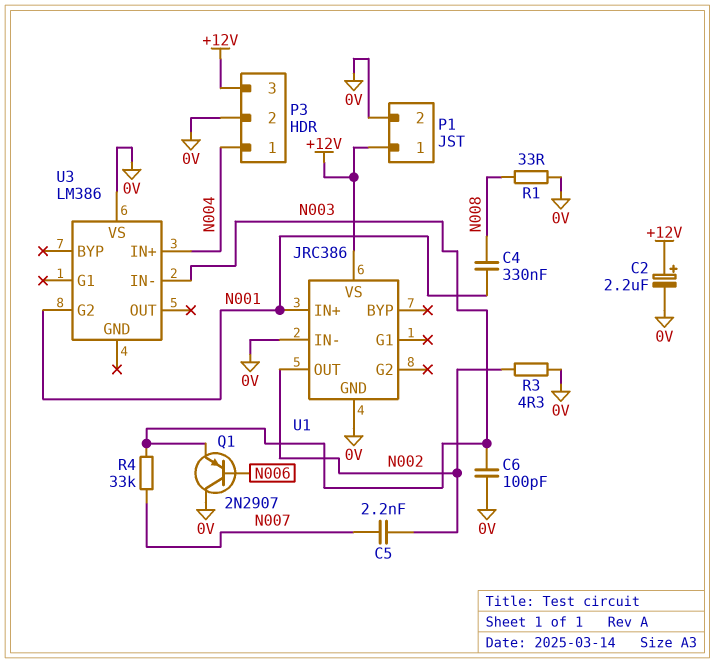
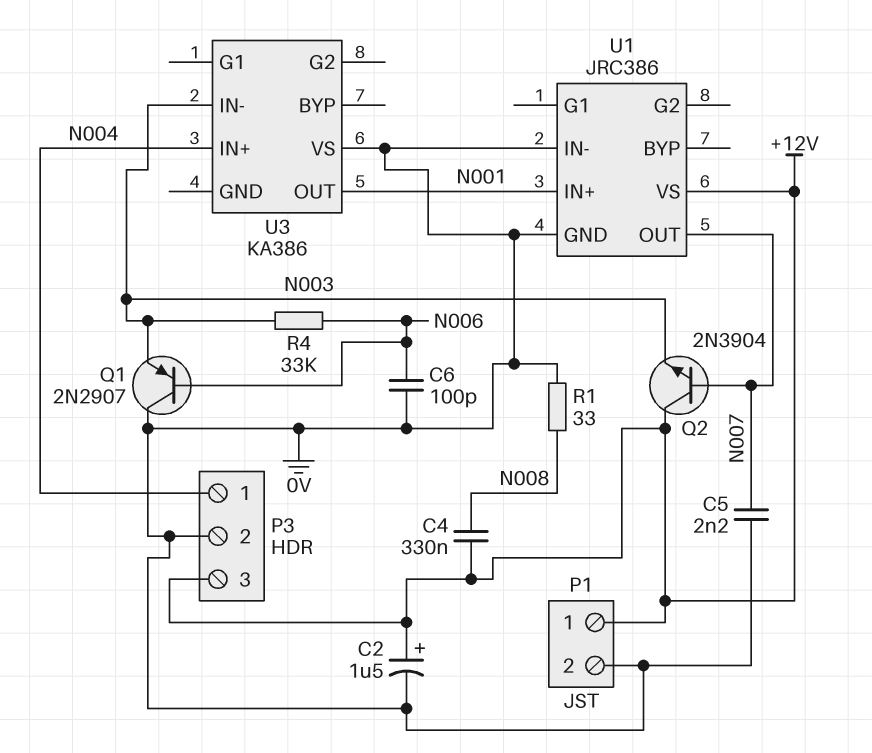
C2: 2.2uF (plus +12V, minus 0V) -> 1.5uF (plus +12V, minus 0V)
C4: 330nF (N001, N008) -> 330nF (+12V, N008)
C5: 2.2nF (N002, N007) -> 2.2nF (0V, N007)
C6: 100pF (0V, N003) -> 100pF (0V, N006)
Q2: none -> NPN 2N3904 (B N007, C +12V, E N003)
R3: 4.3 (0V, N002) -> none
R4: 33k (N003, N007) -> 33k (N003, N006)
U1 pin OUT: N002 -> N007
U3: LM386 -> KA386
U3 pin G2: N001 -> none
U3 pin OUT: none -> N001

